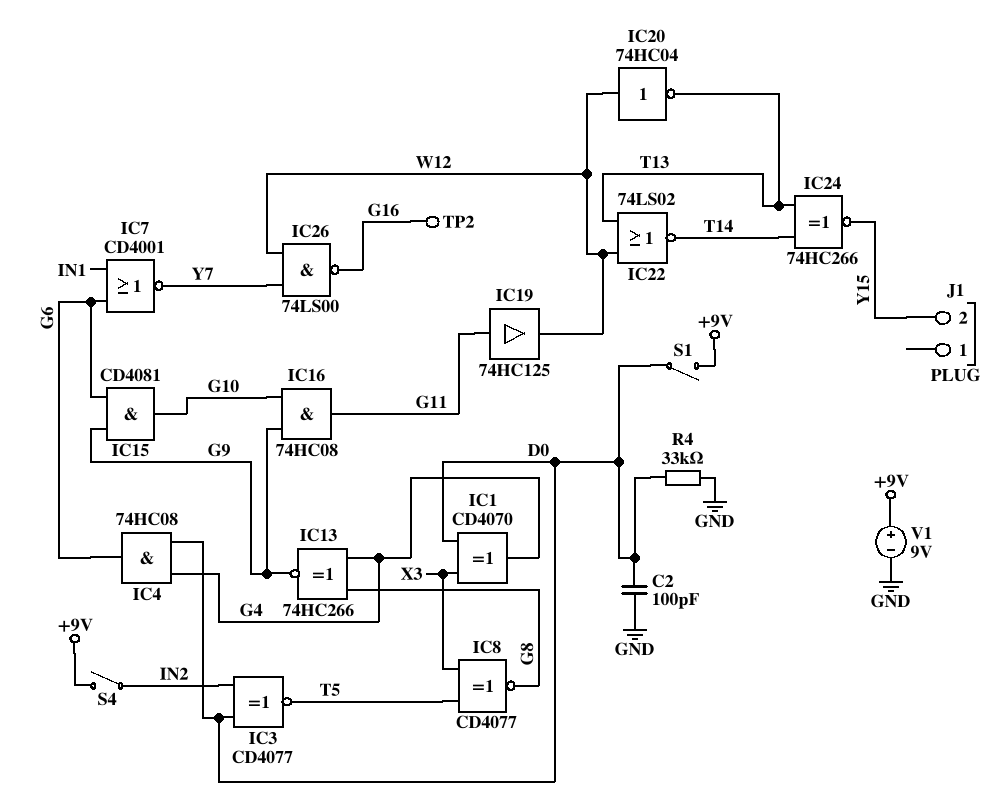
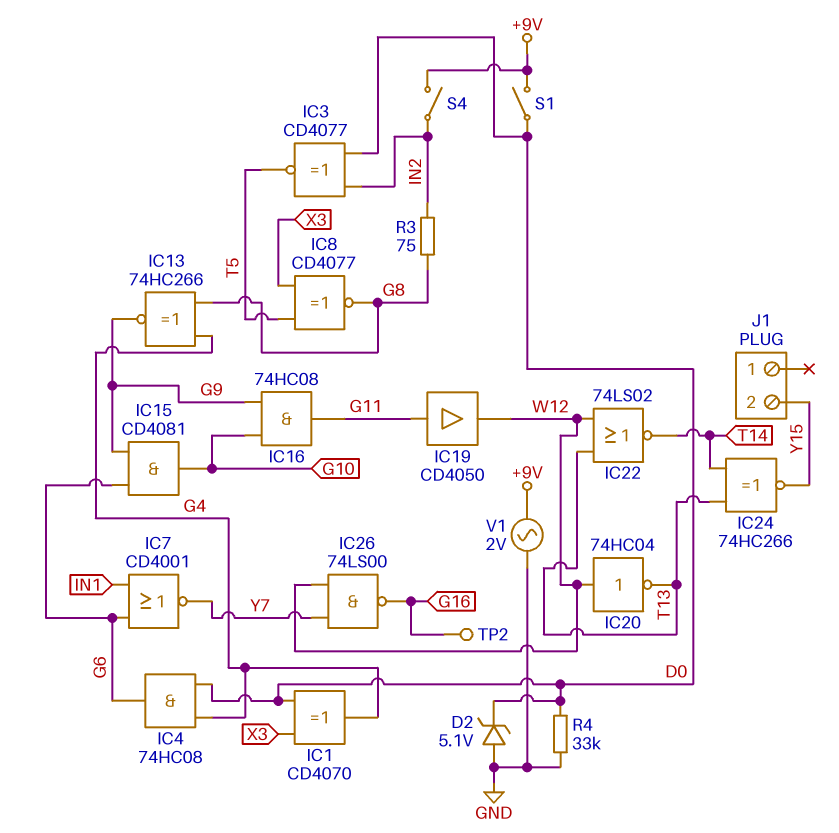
C2: 100pF (D0, GND) -> none
D2: none -> zener 5.1V (A GND, K D0)
IC19: buffer 74HC125 (in G11, out W12) -> buffer CD4050 (in G11, out W12)
R3: none -> 75 (G8, IN2)
V1: 9V (plus +9V, minus GND) -> AC 2V (+9V, GND)

